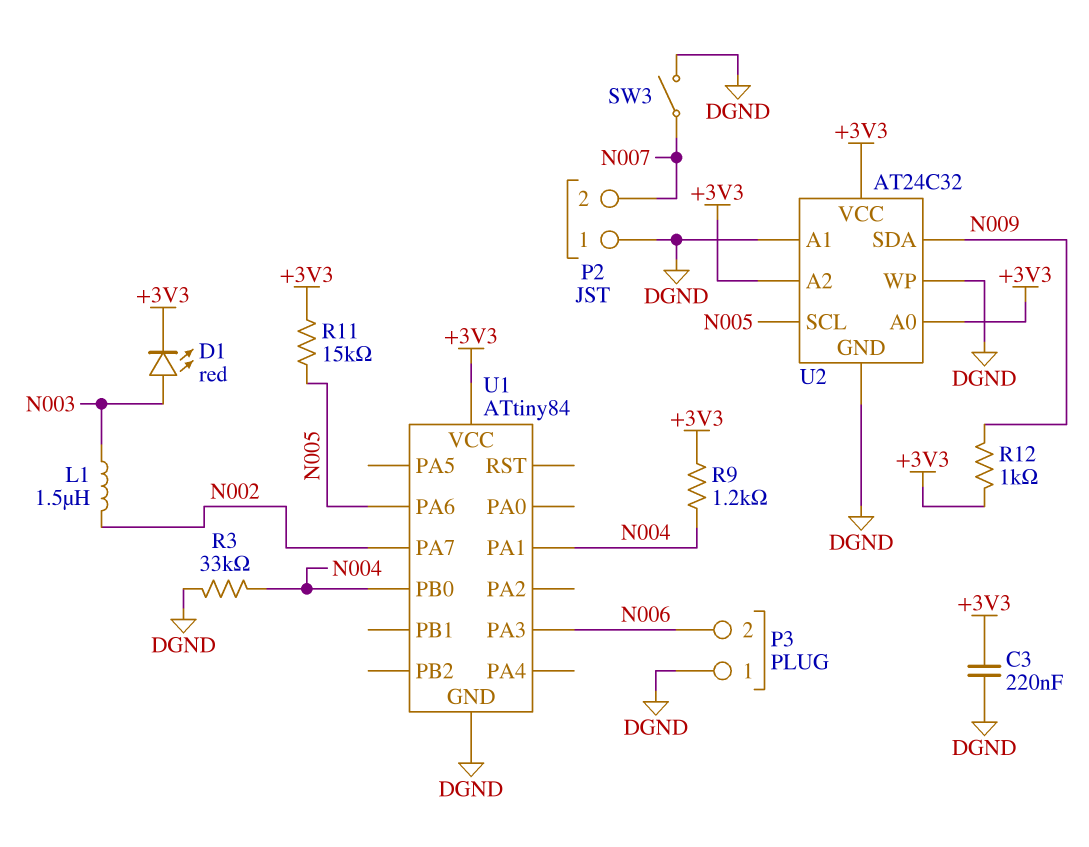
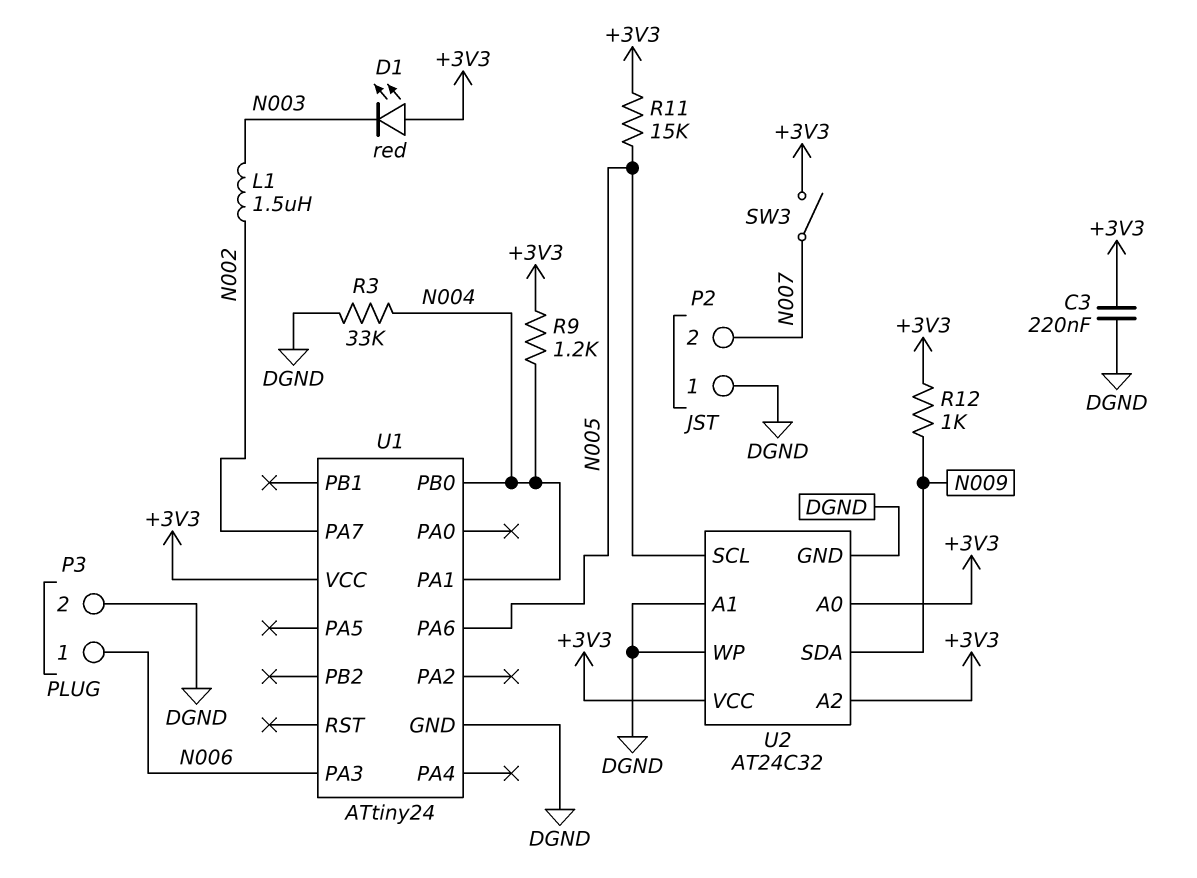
D1: LED red (A N003, K +3V3) -> LED red (A +3V3, K N003)
P3 pin 1: DGND -> N006
P3 pin 2: N006 -> DGND
SW3: switch (DGND, N007) -> switch (+3V3, N007)
U1: ATtiny84 -> ATtiny24

